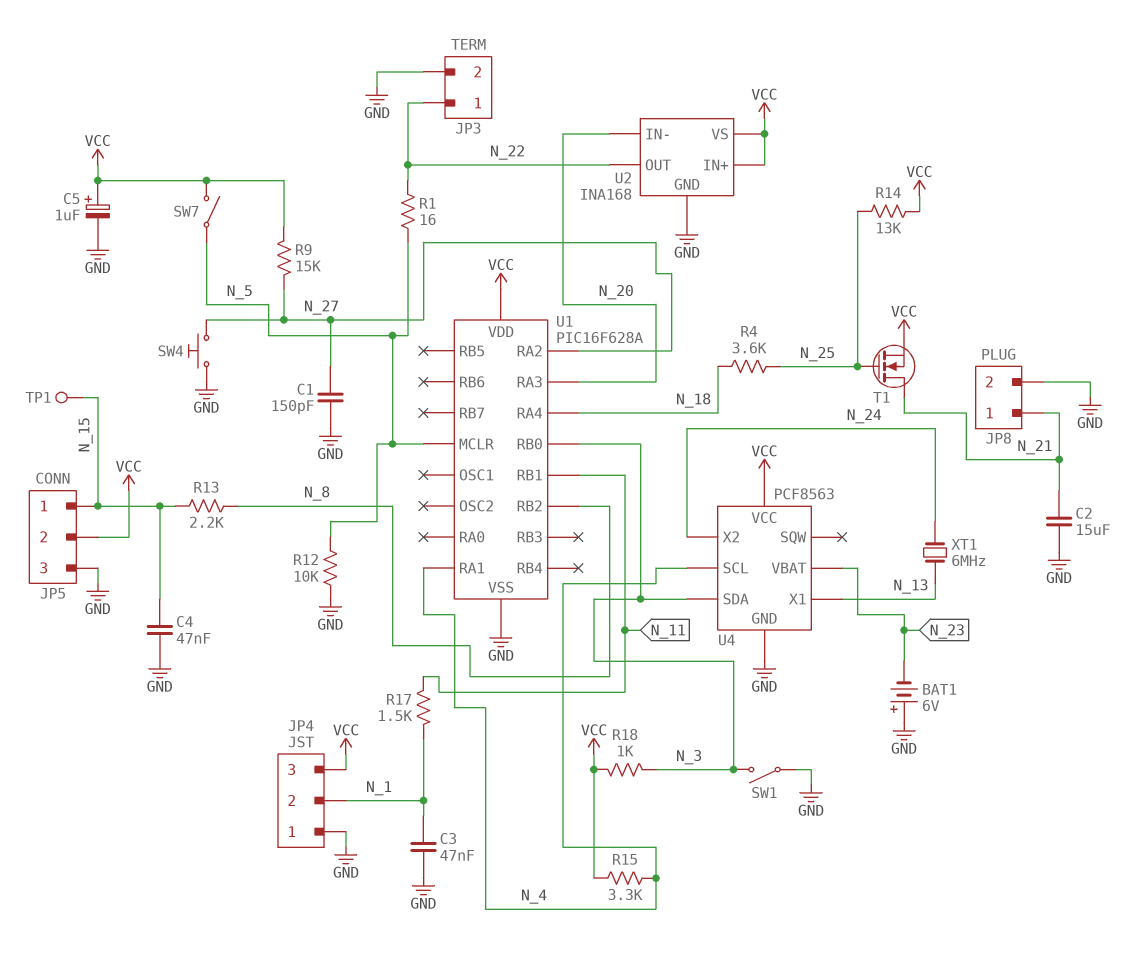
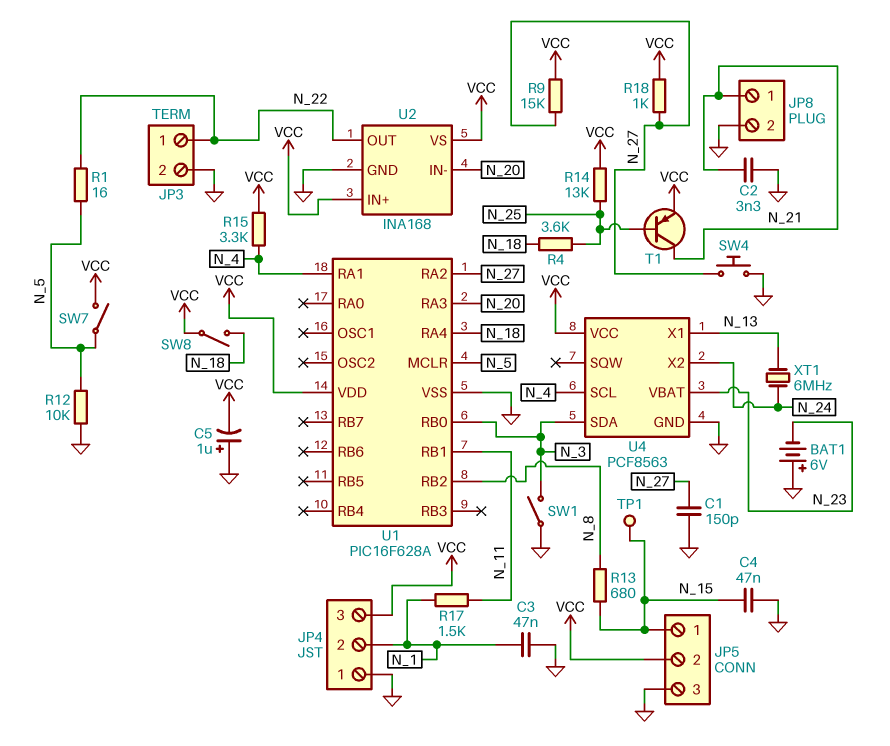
C2: 15uF (GND, N_21) -> 3.3nF (GND, N_21)
C5: 1uF (plus VCC, minus GND) -> 1uF (plus GND, minus VCC)
R13: 2.2k (N_8, N_15) -> 680 (N_8, N_15)
R18: 1k (N_3, VCC) -> 1k (N_27, VCC)
SW8: none -> switch (N_18, VCC)
T1: NMOS (G N_25, D N_21, S VCC) -> PNP (B N_25, C N_21, E VCC)

